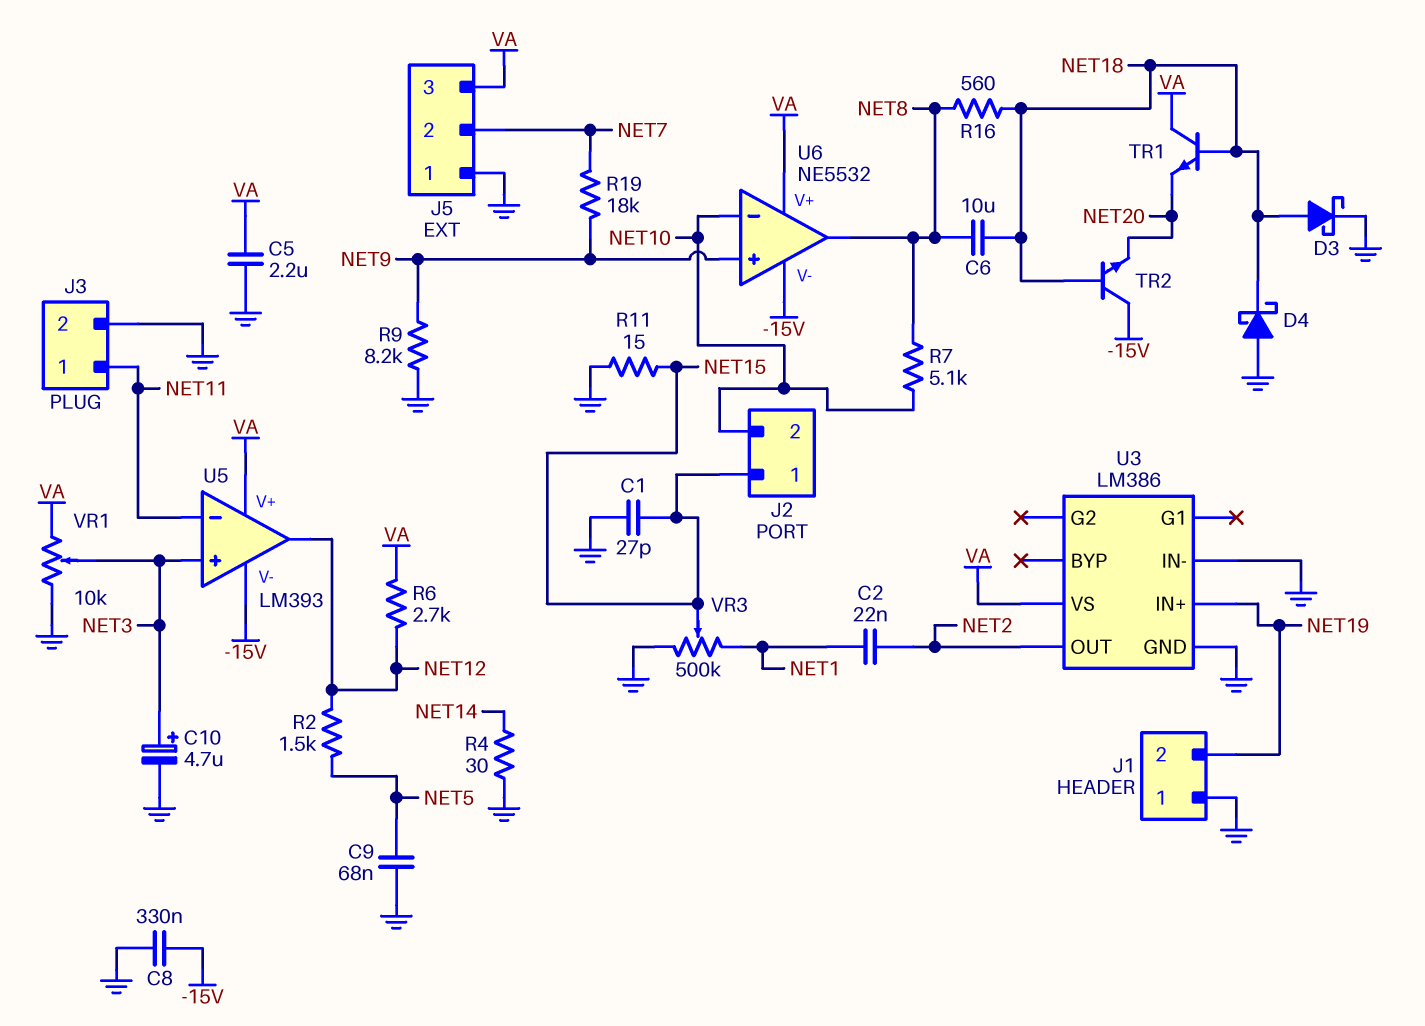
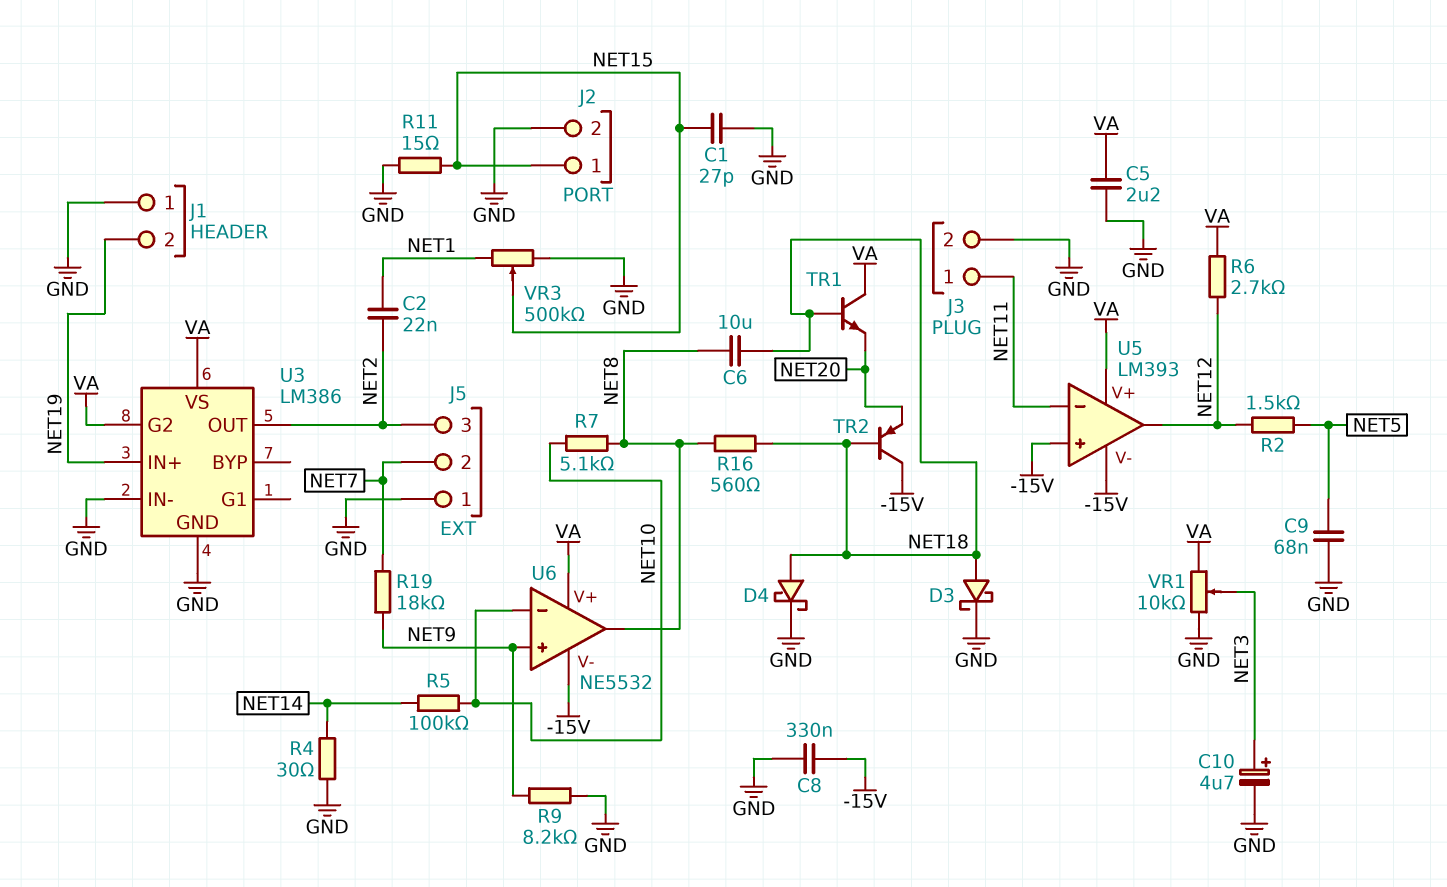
D4: schottky (A GND, K NET18) -> schottky (A NET18, K GND)
J2 pin 2: NET10 -> GND
J5 pin 3: VA -> NET2
R5: none -> 100k (NET10, NET14)
TR2: NPN (B NET18, C -15V, E NET20) -> PNP (B NET18, C -15V, E NET20)
U3 pin G2: none -> VA
U5 pin in+: NET3 -> -15V

